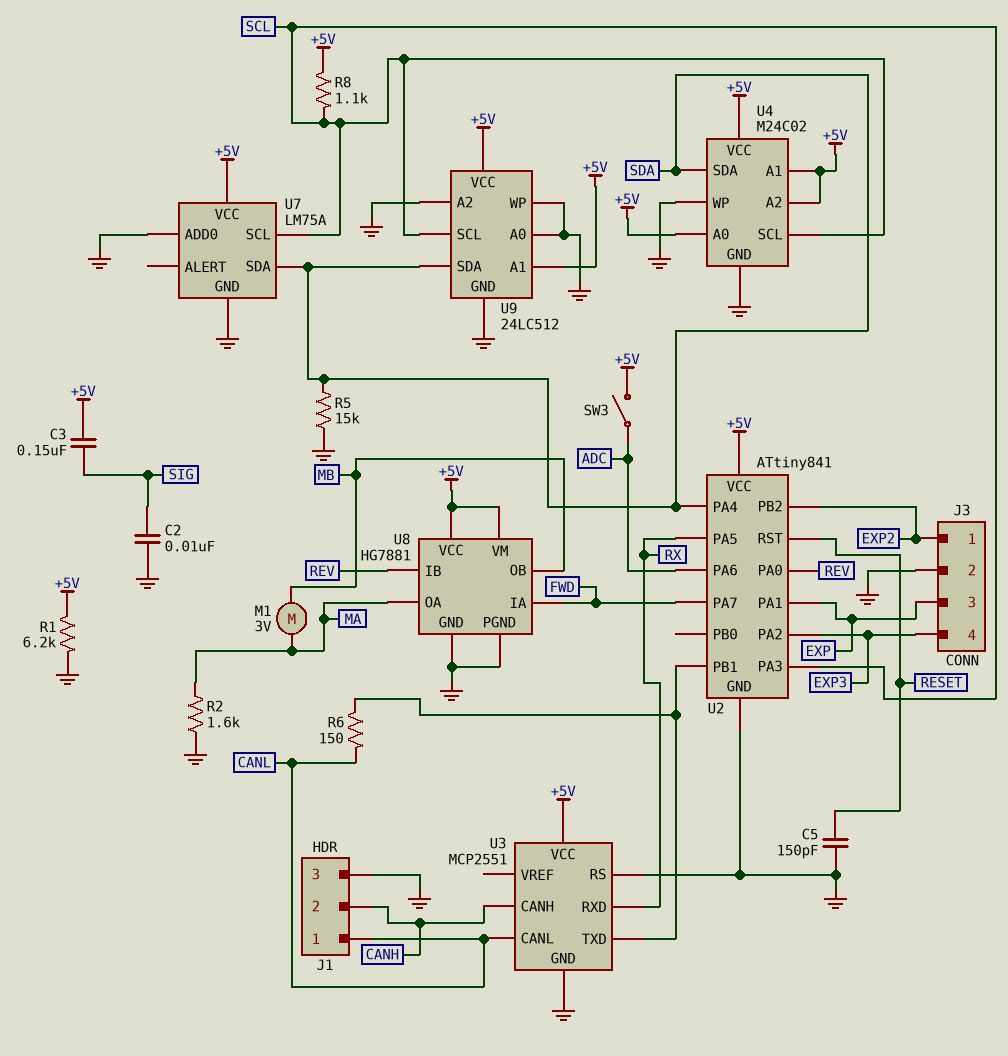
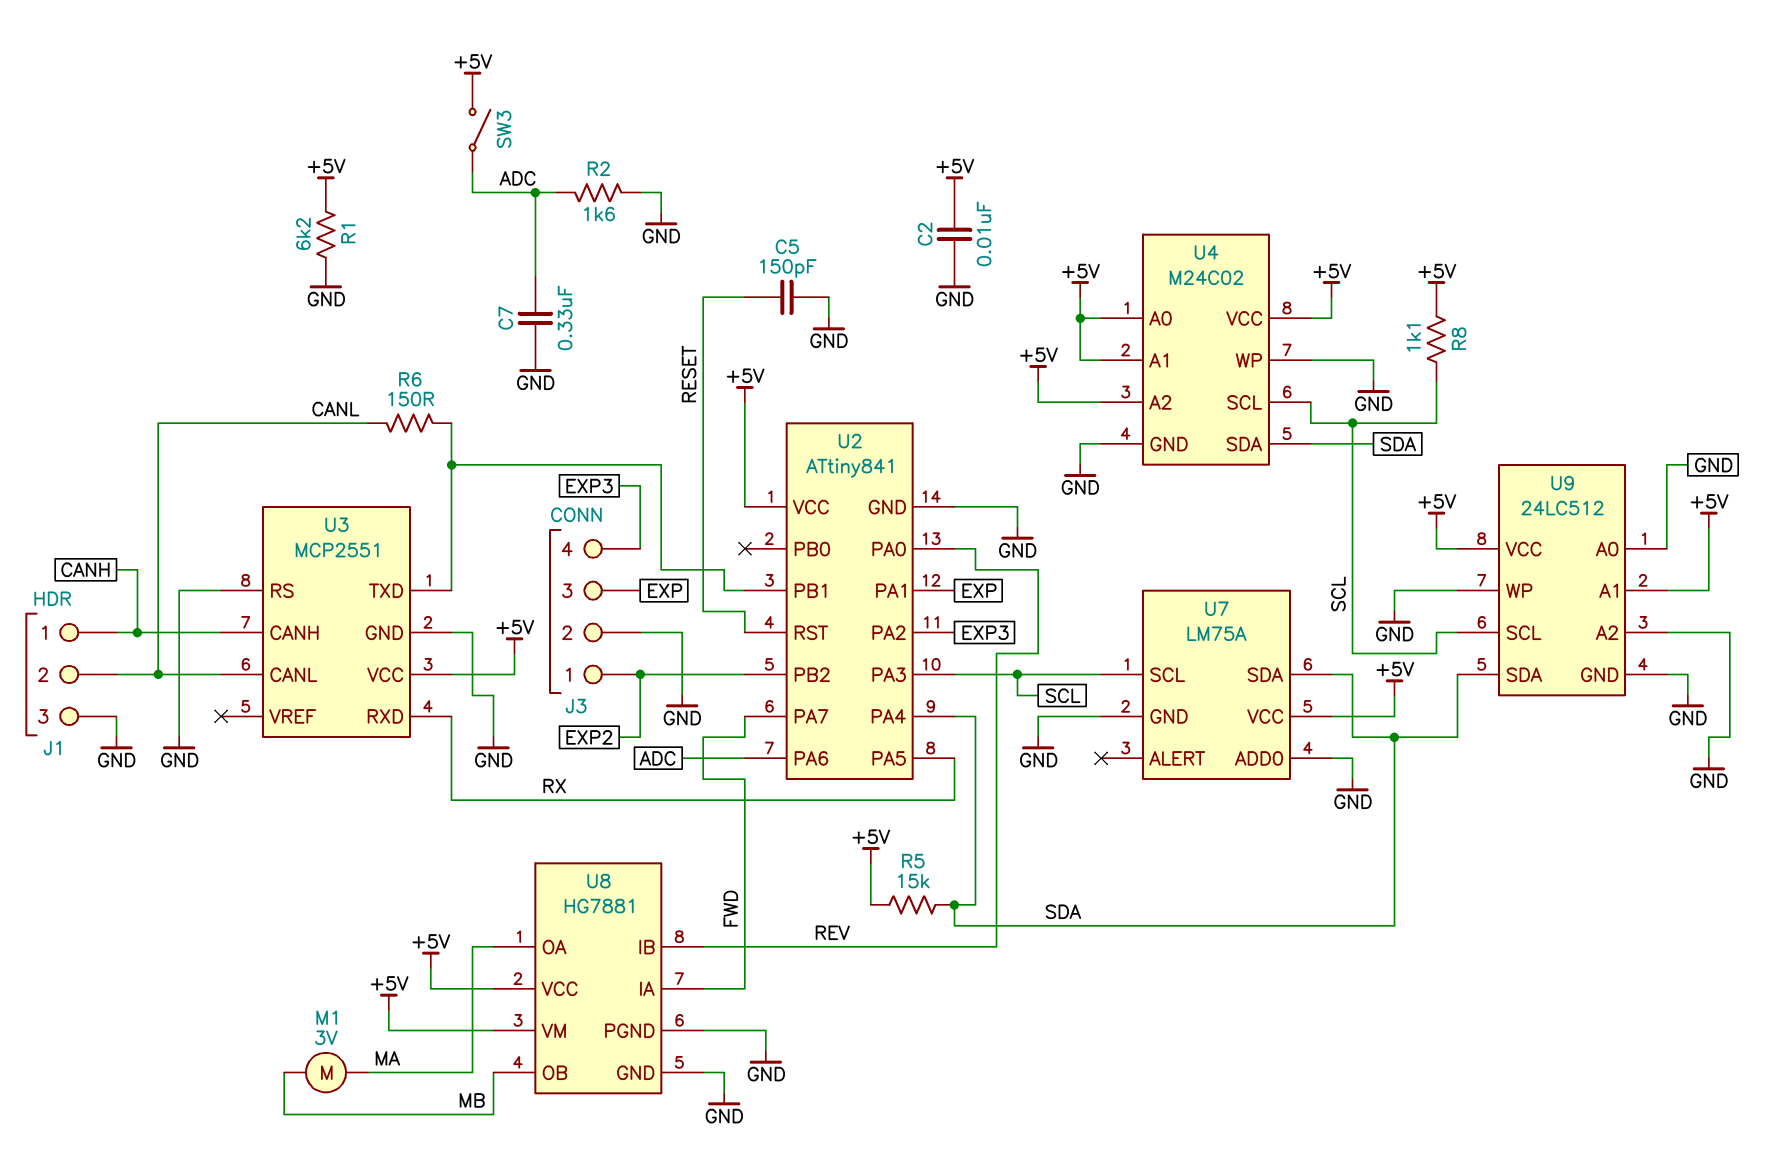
C2: 10nF (GND, SIG) -> 10nF (+5V, GND)
C3: 150nF (+5V, SIG) -> none
C7: none -> 330nF (ADC, GND)
J1 pin 1: CANL -> CANH
J1 pin 2: CANH -> CANL
R2: 1.6k (GND, MA) -> 1.6k (ADC, GND)
R5: 15k (GND, SDA) -> 15k (+5V, SDA)

